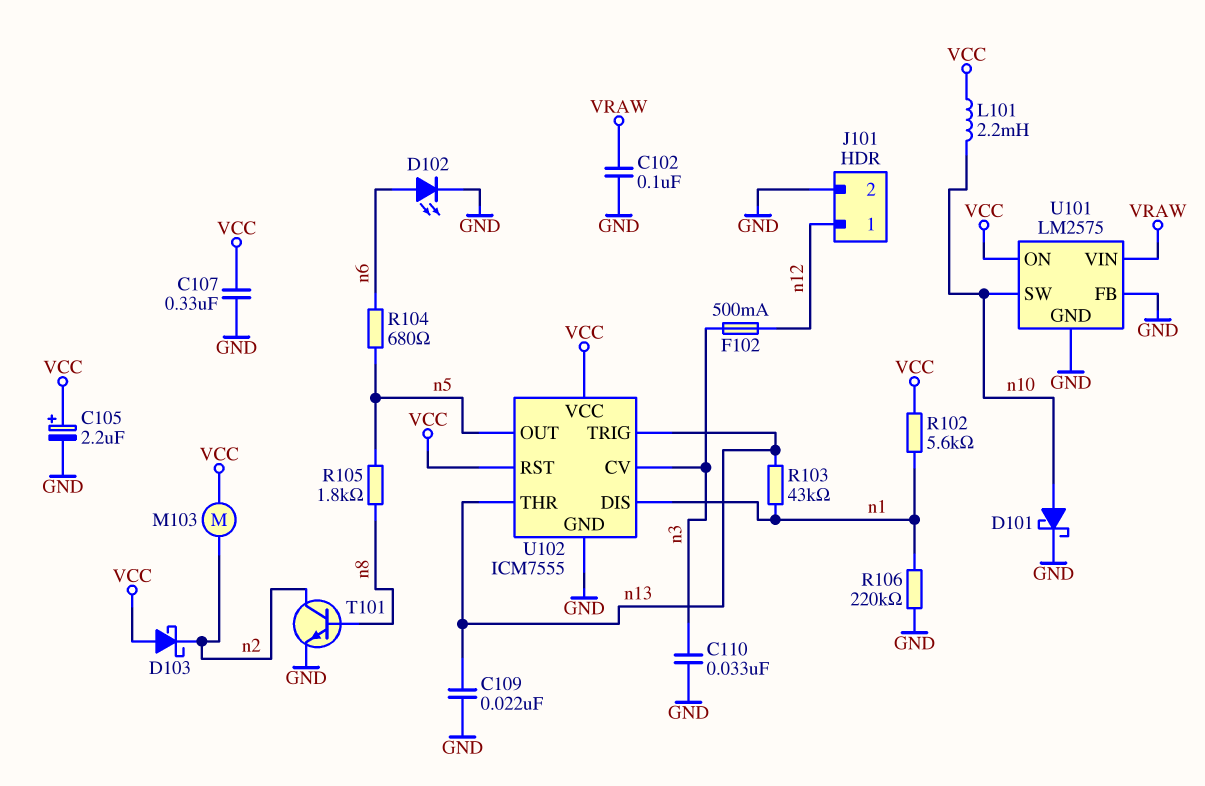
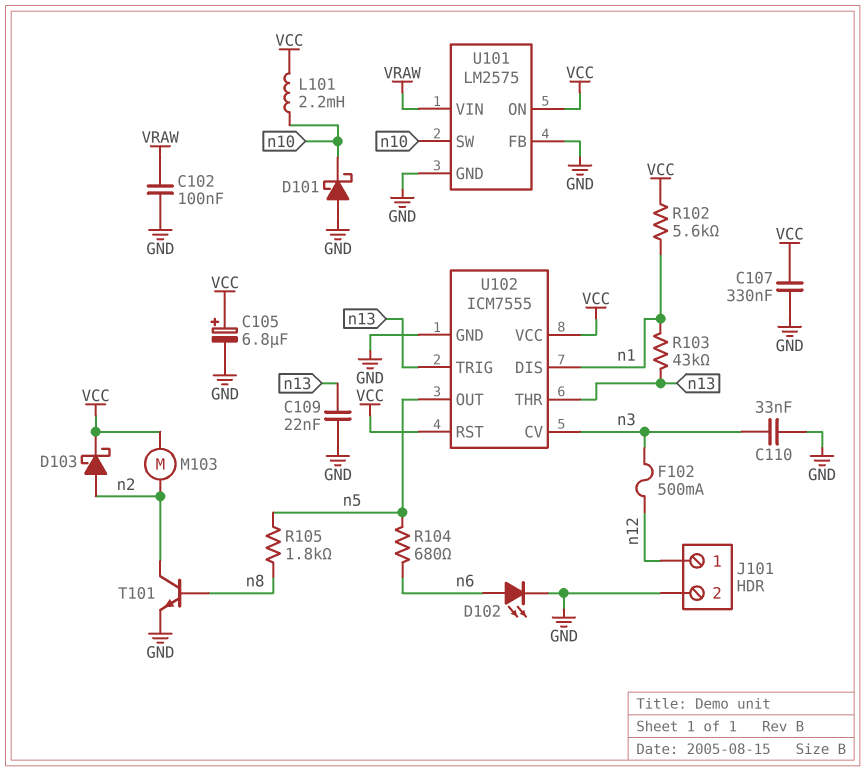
C105: 2.2uF (plus VCC, minus GND) -> 6.8uF (plus VCC, minus GND)
D101: schottky (A n10, K GND) -> schottky (A GND, K n10)
D103: schottky (A VCC, K n2) -> schottky (A n2, K VCC)
R106: 220k (GND, n1) -> none

